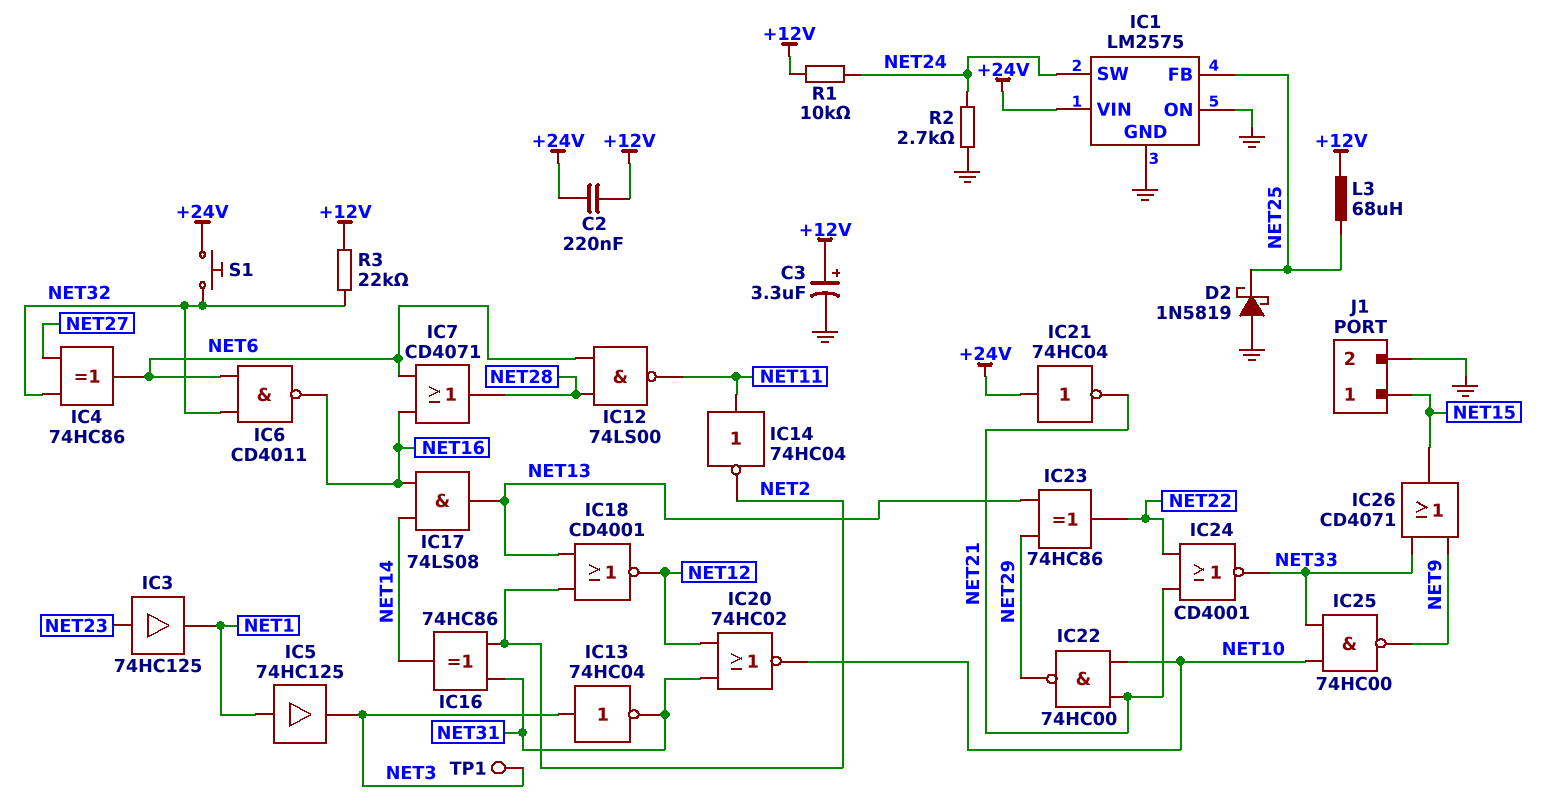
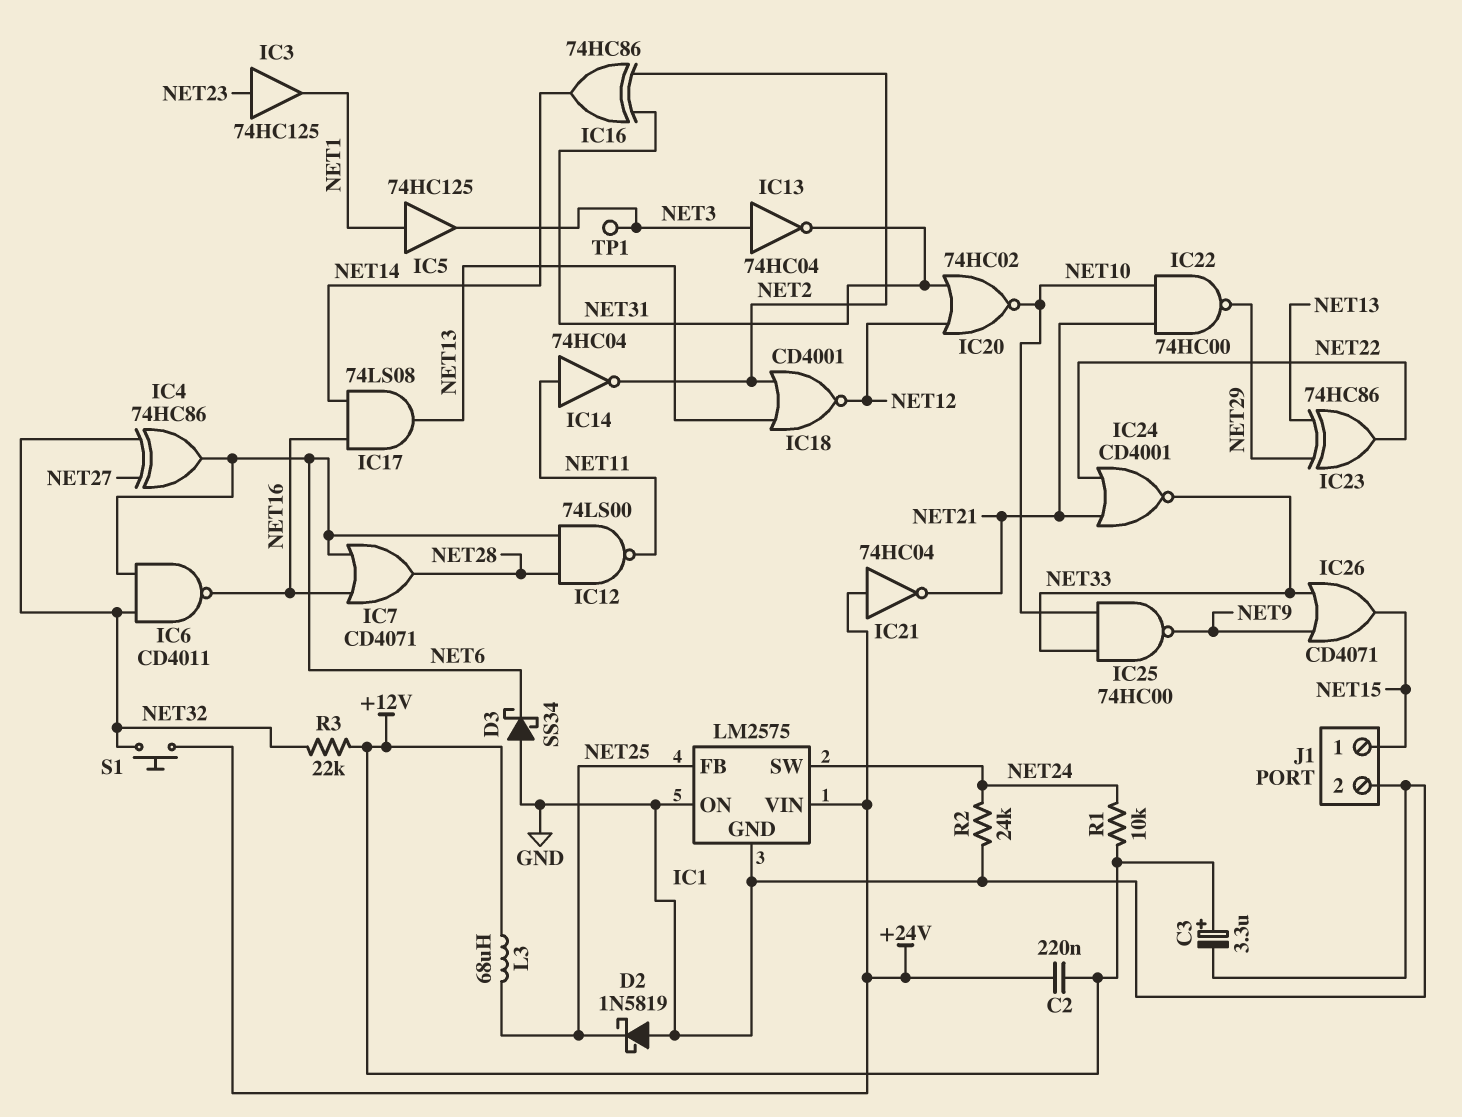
D3: none -> schottky SS34 (A GND, K NET6)
R2: 2.7k (GND, NET24) -> 24k (GND, NET24)

